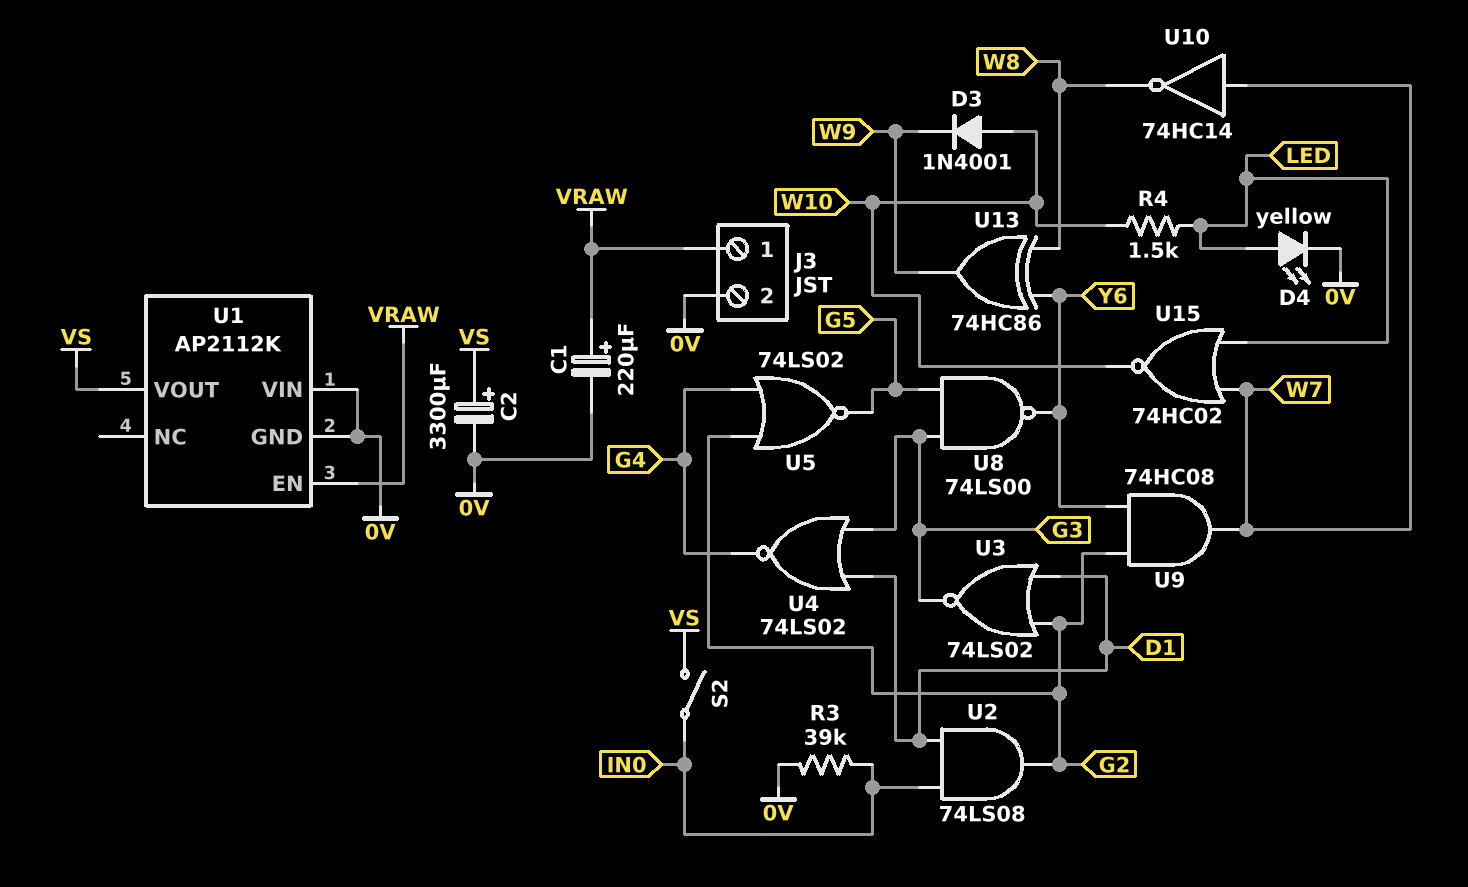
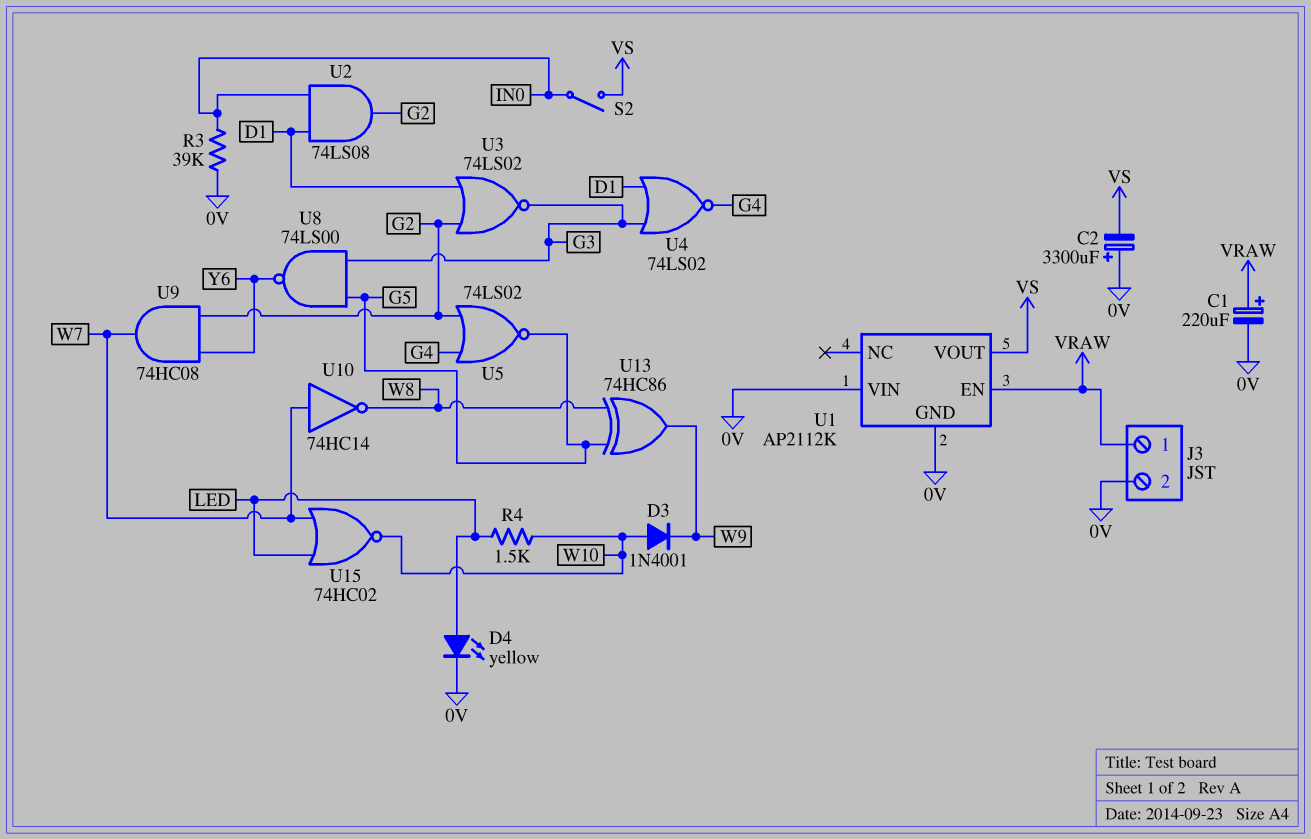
C2: 3300uF (plus VS, minus 0V) -> 3300uF (plus 0V, minus VS)
U13: XOR 74HC86 (in W8, in Y6, out W9) -> XOR 74HC86 (in G5, in W8, out W9)

